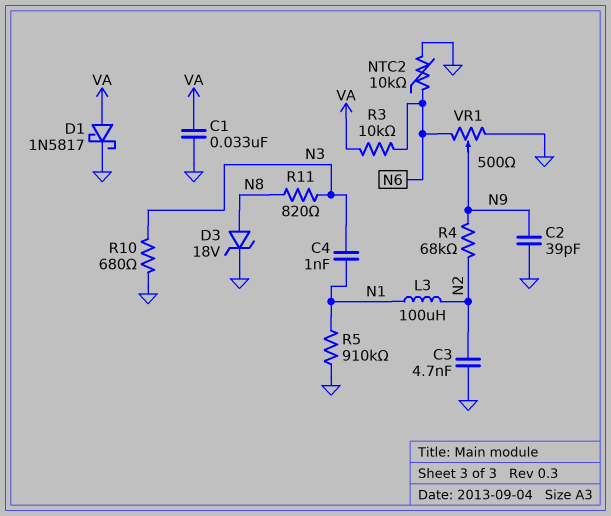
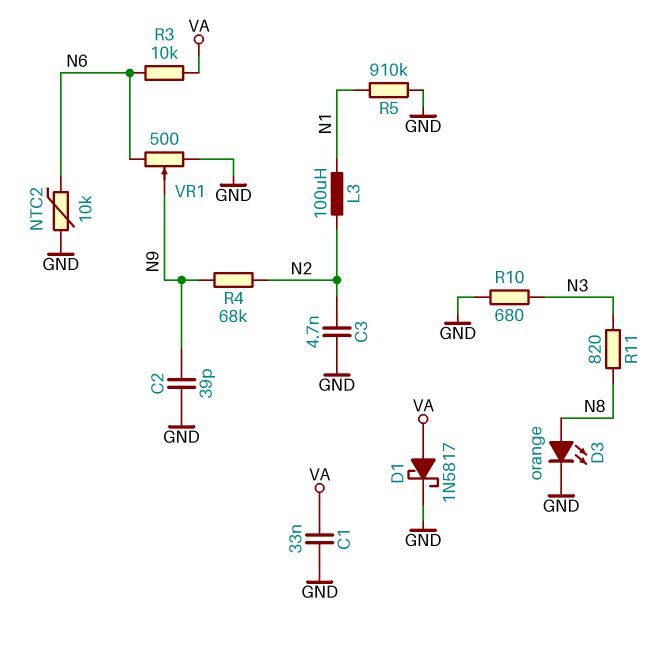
C4: 1nF (N1, N3) -> none
D3: zener 18V (A N8, K GND) -> LED orange (A N8, K GND)

